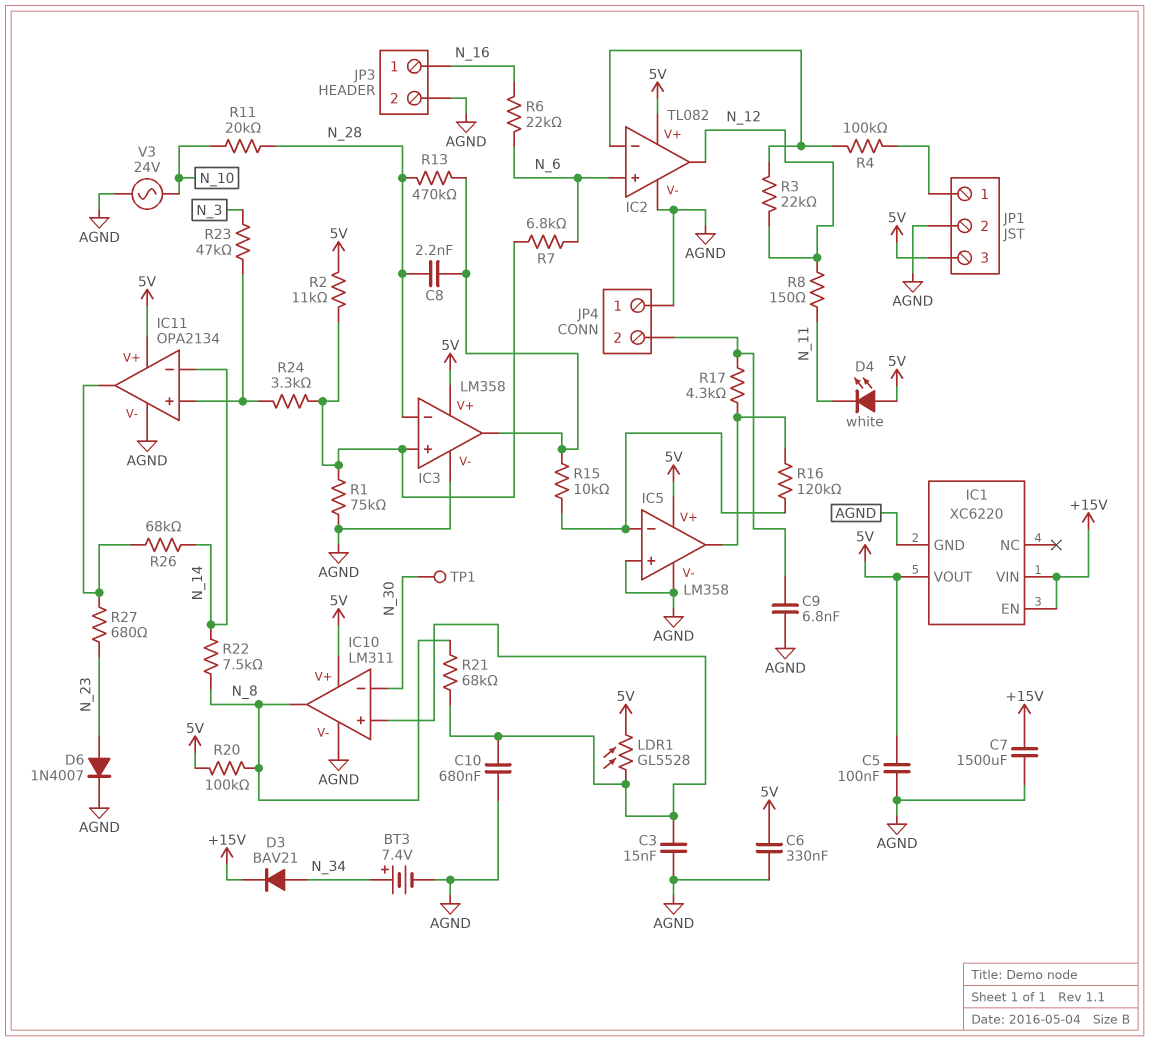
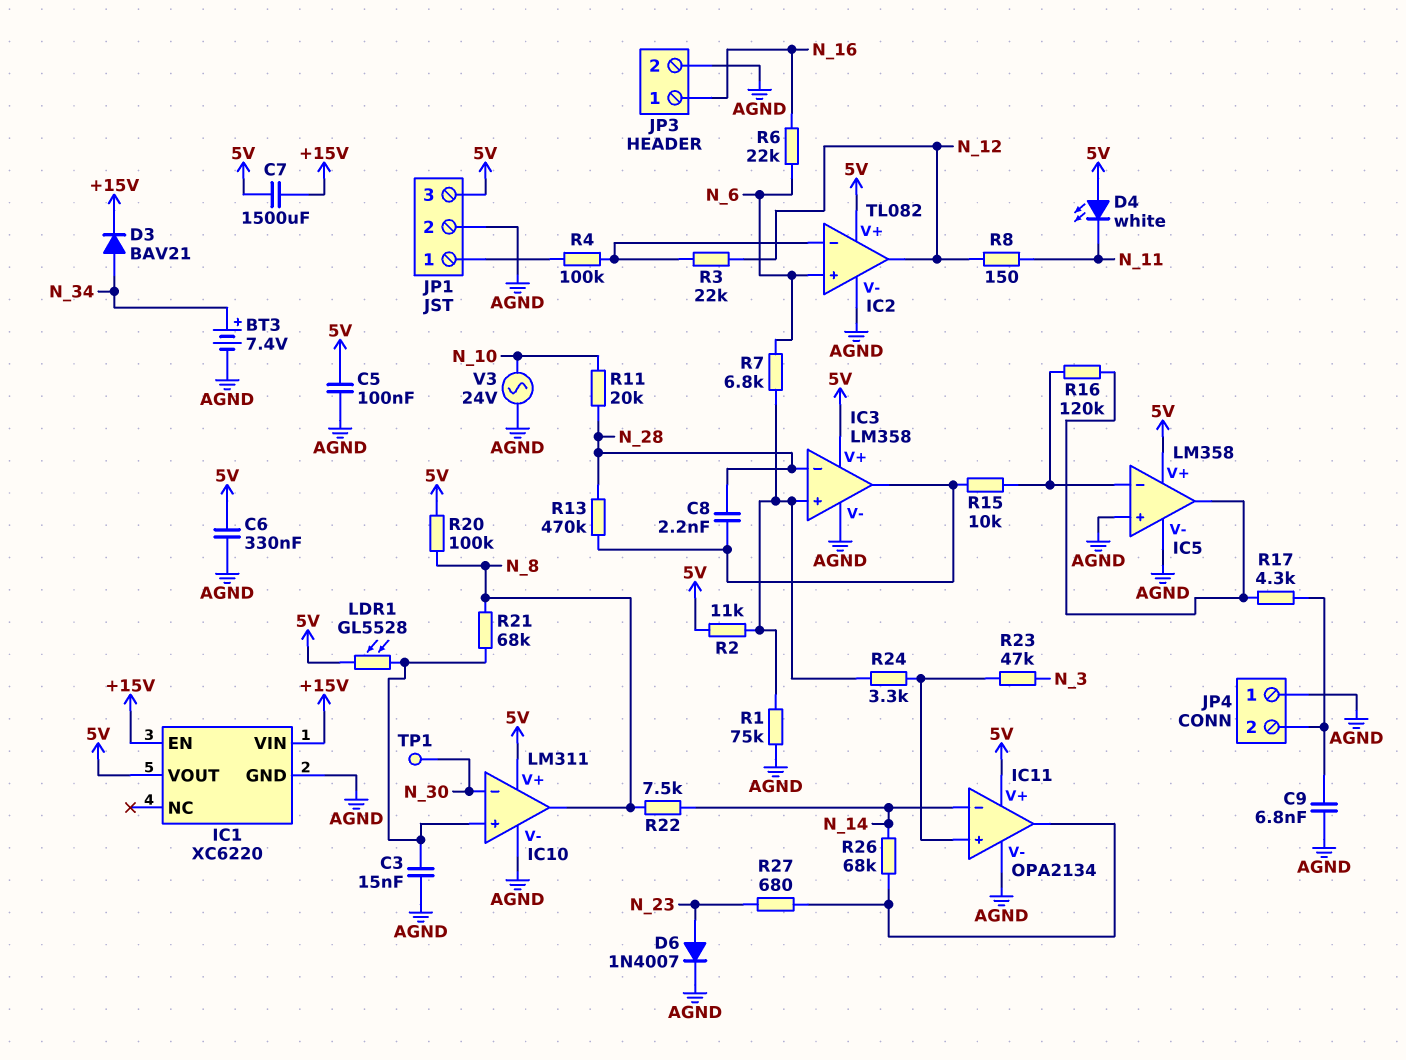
C7: 1500uF (+15V, AGND) -> 1500uF (+15V, 5V)
C10: 680nF (AGND, IC10/in+) -> none

